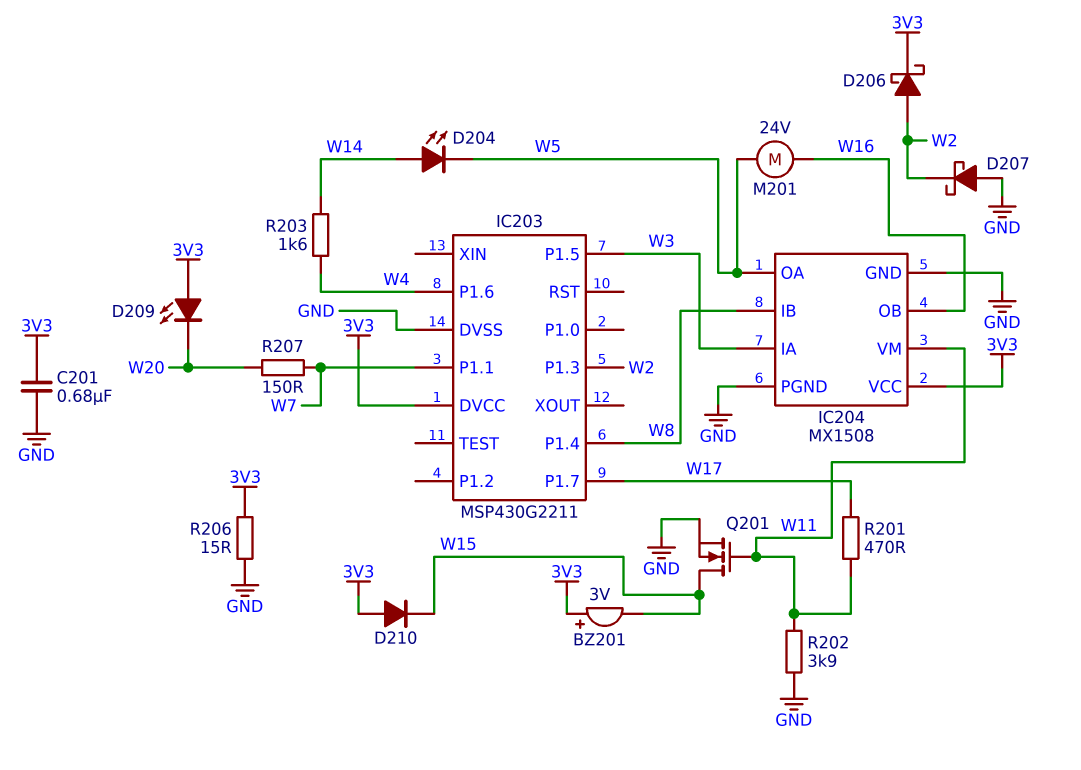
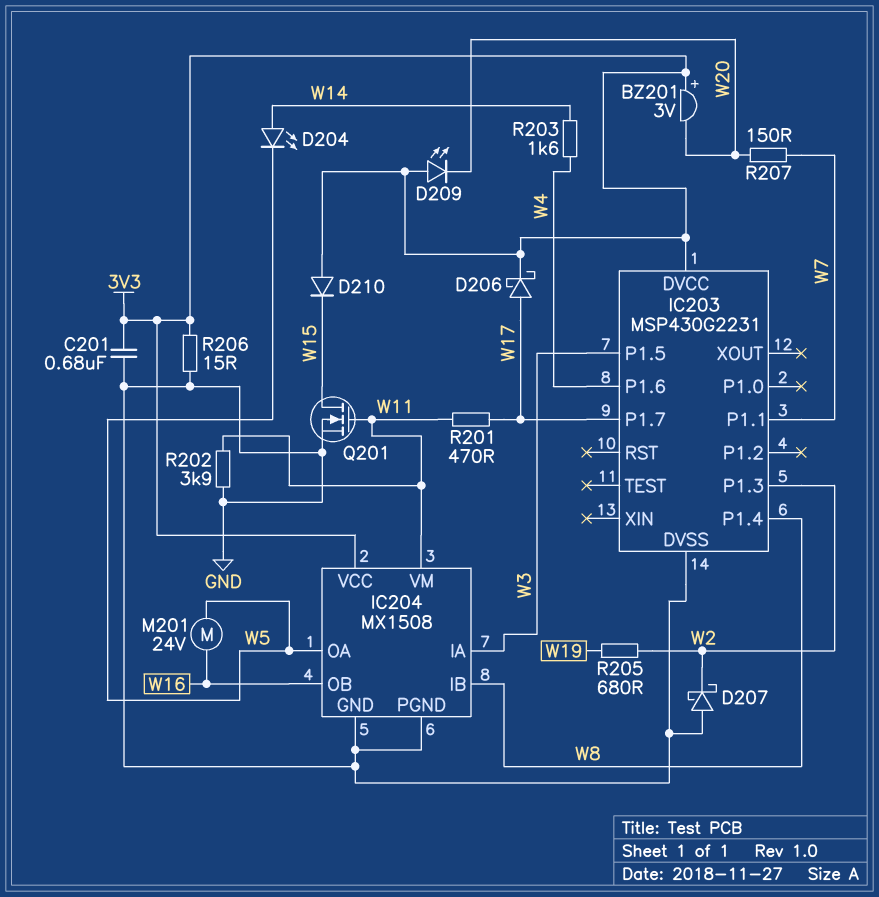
BZ201: buzzer 3V (plus 3V3, minus W15) -> buzzer 3V (plus 3V3, minus W20)
D206: schottky (A W2, K 3V3) -> schottky (A W17, K 3V3)
IC203: MSP430G2211 -> MSP430G2231
R205: none -> 680 (W2, W19)

